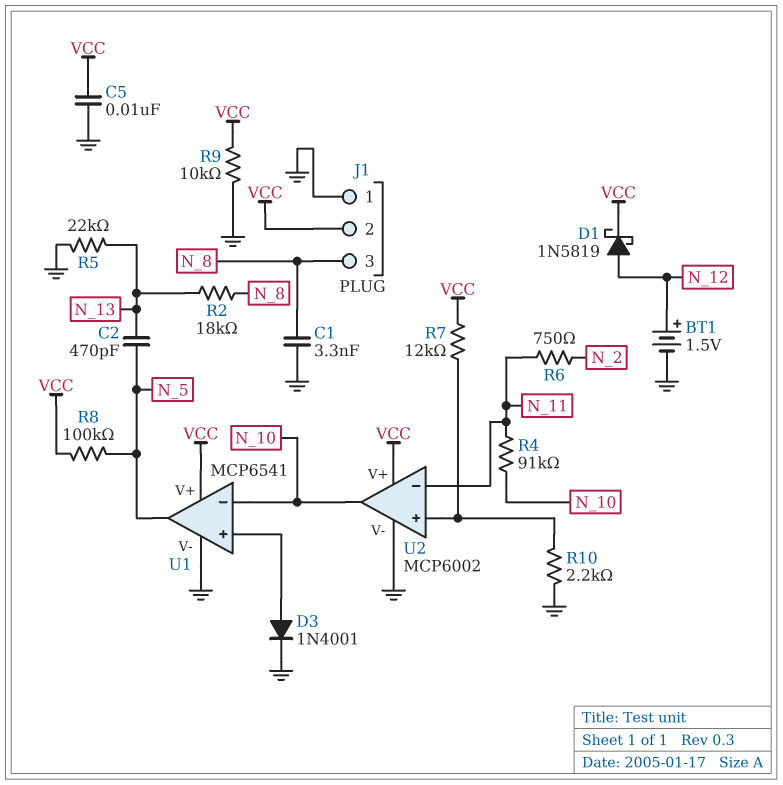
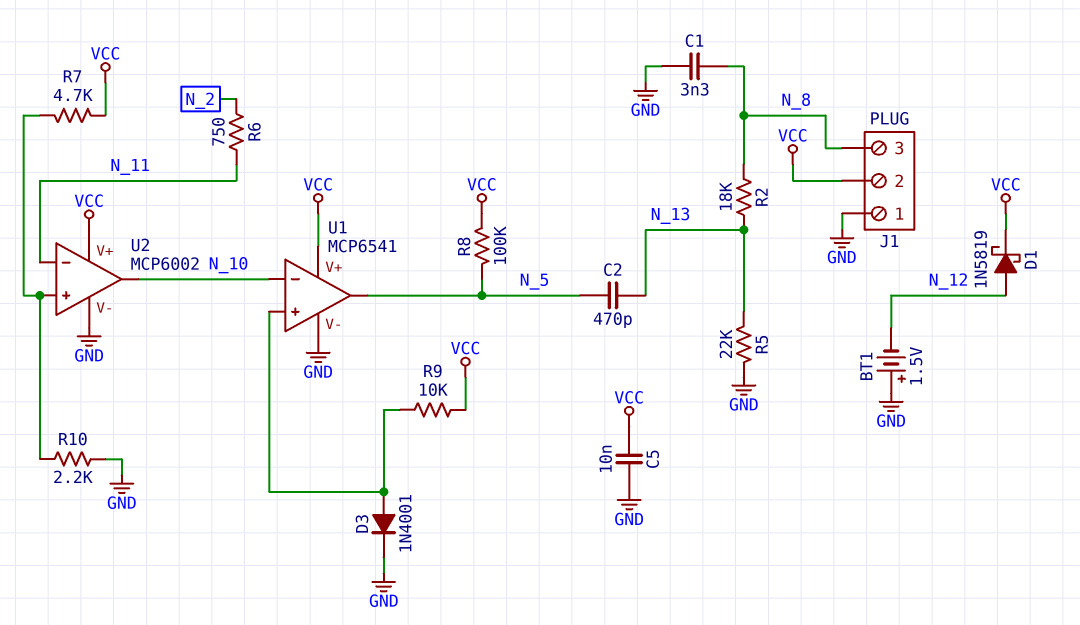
BT1: 1.5V (plus N_12, minus GND) -> 1.5V (plus GND, minus N_12)
R4: 91k (N_10, N_11) -> none
R7: 12k (U2/in+, VCC) -> 4.7k (U2/in+, VCC)
R9: 10k (GND, VCC) -> 10k (U1/in+, VCC)

